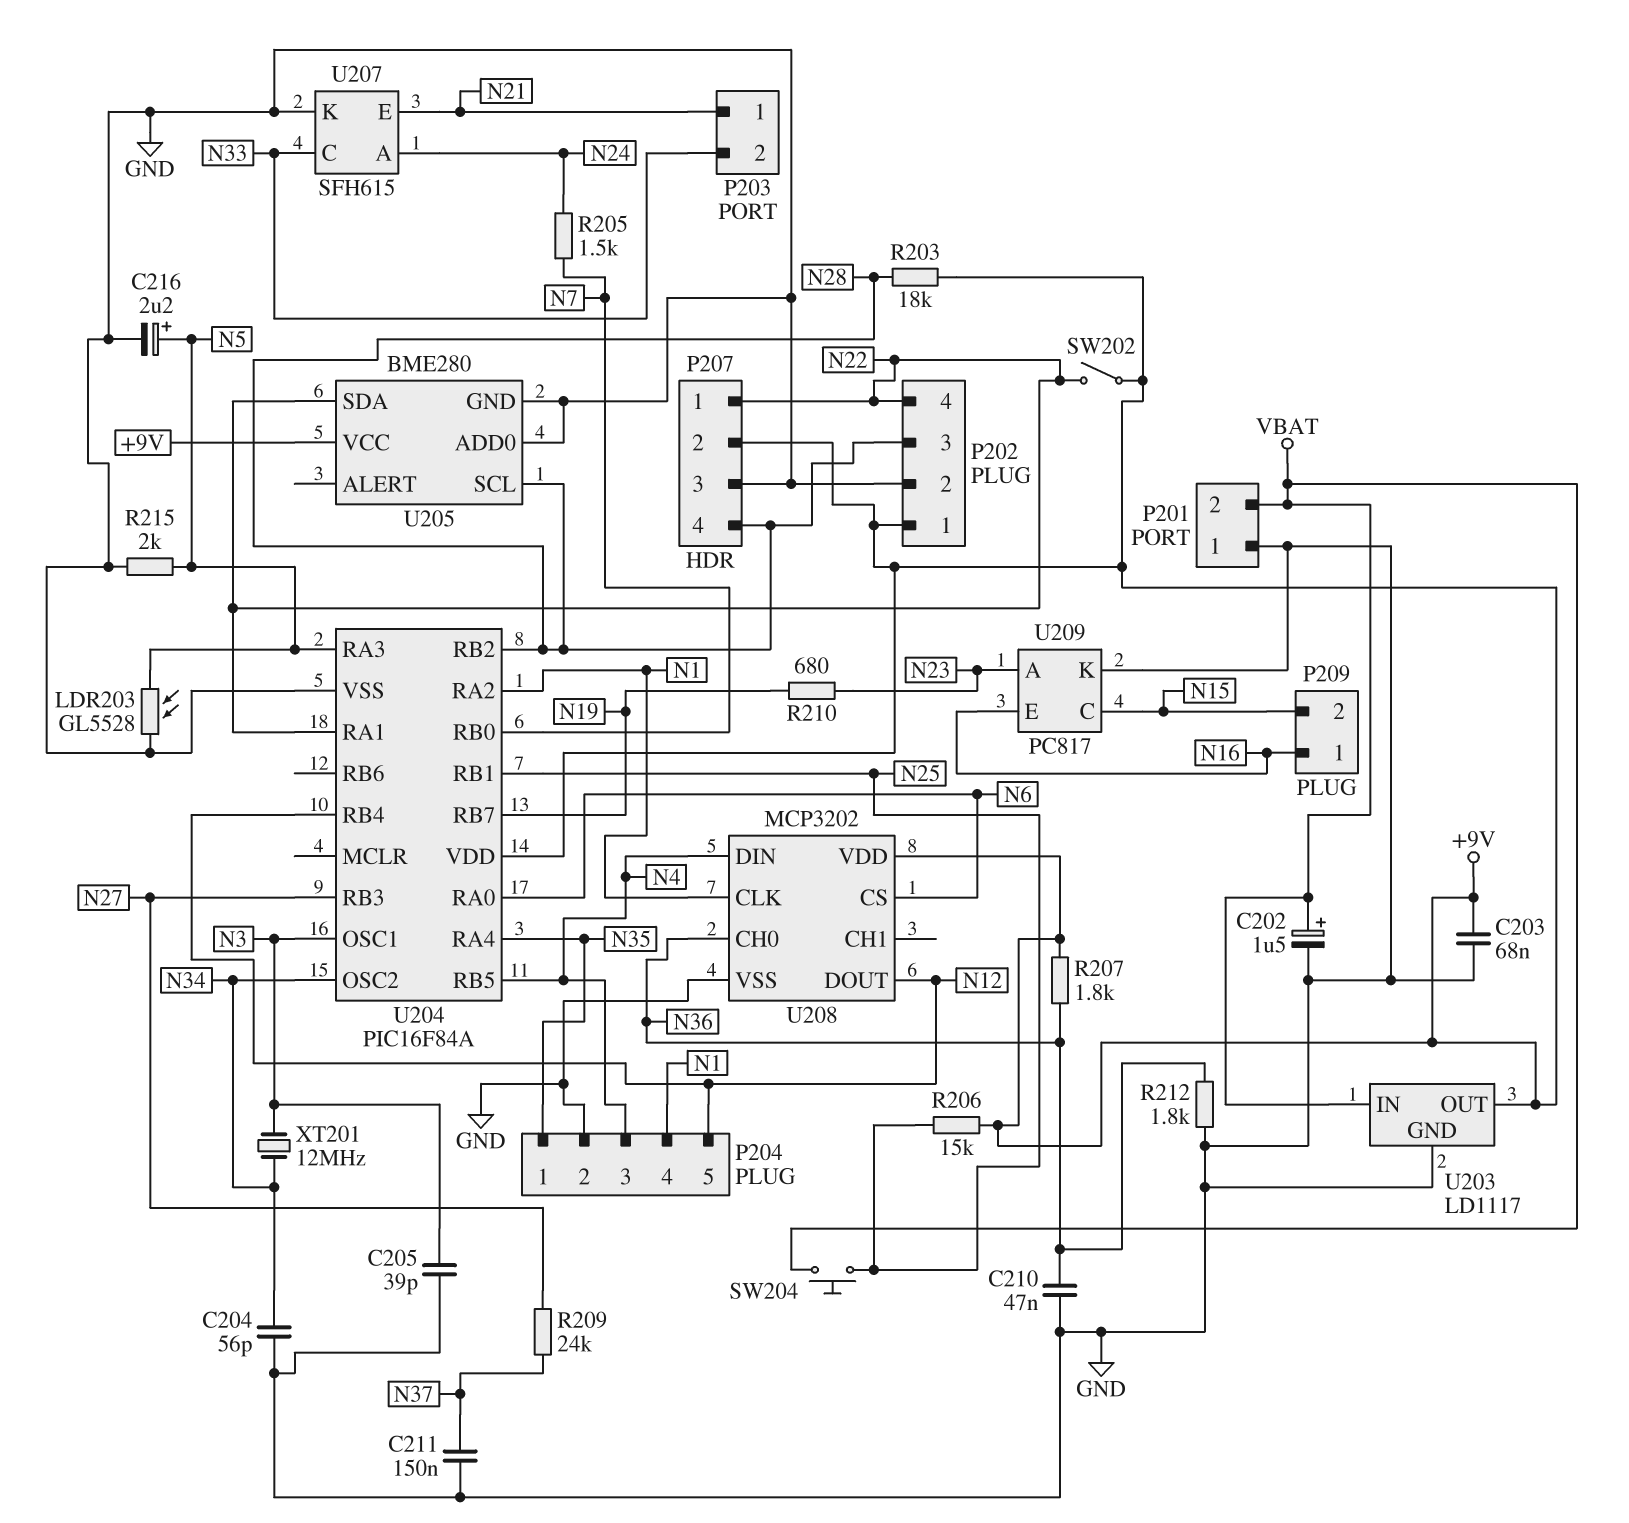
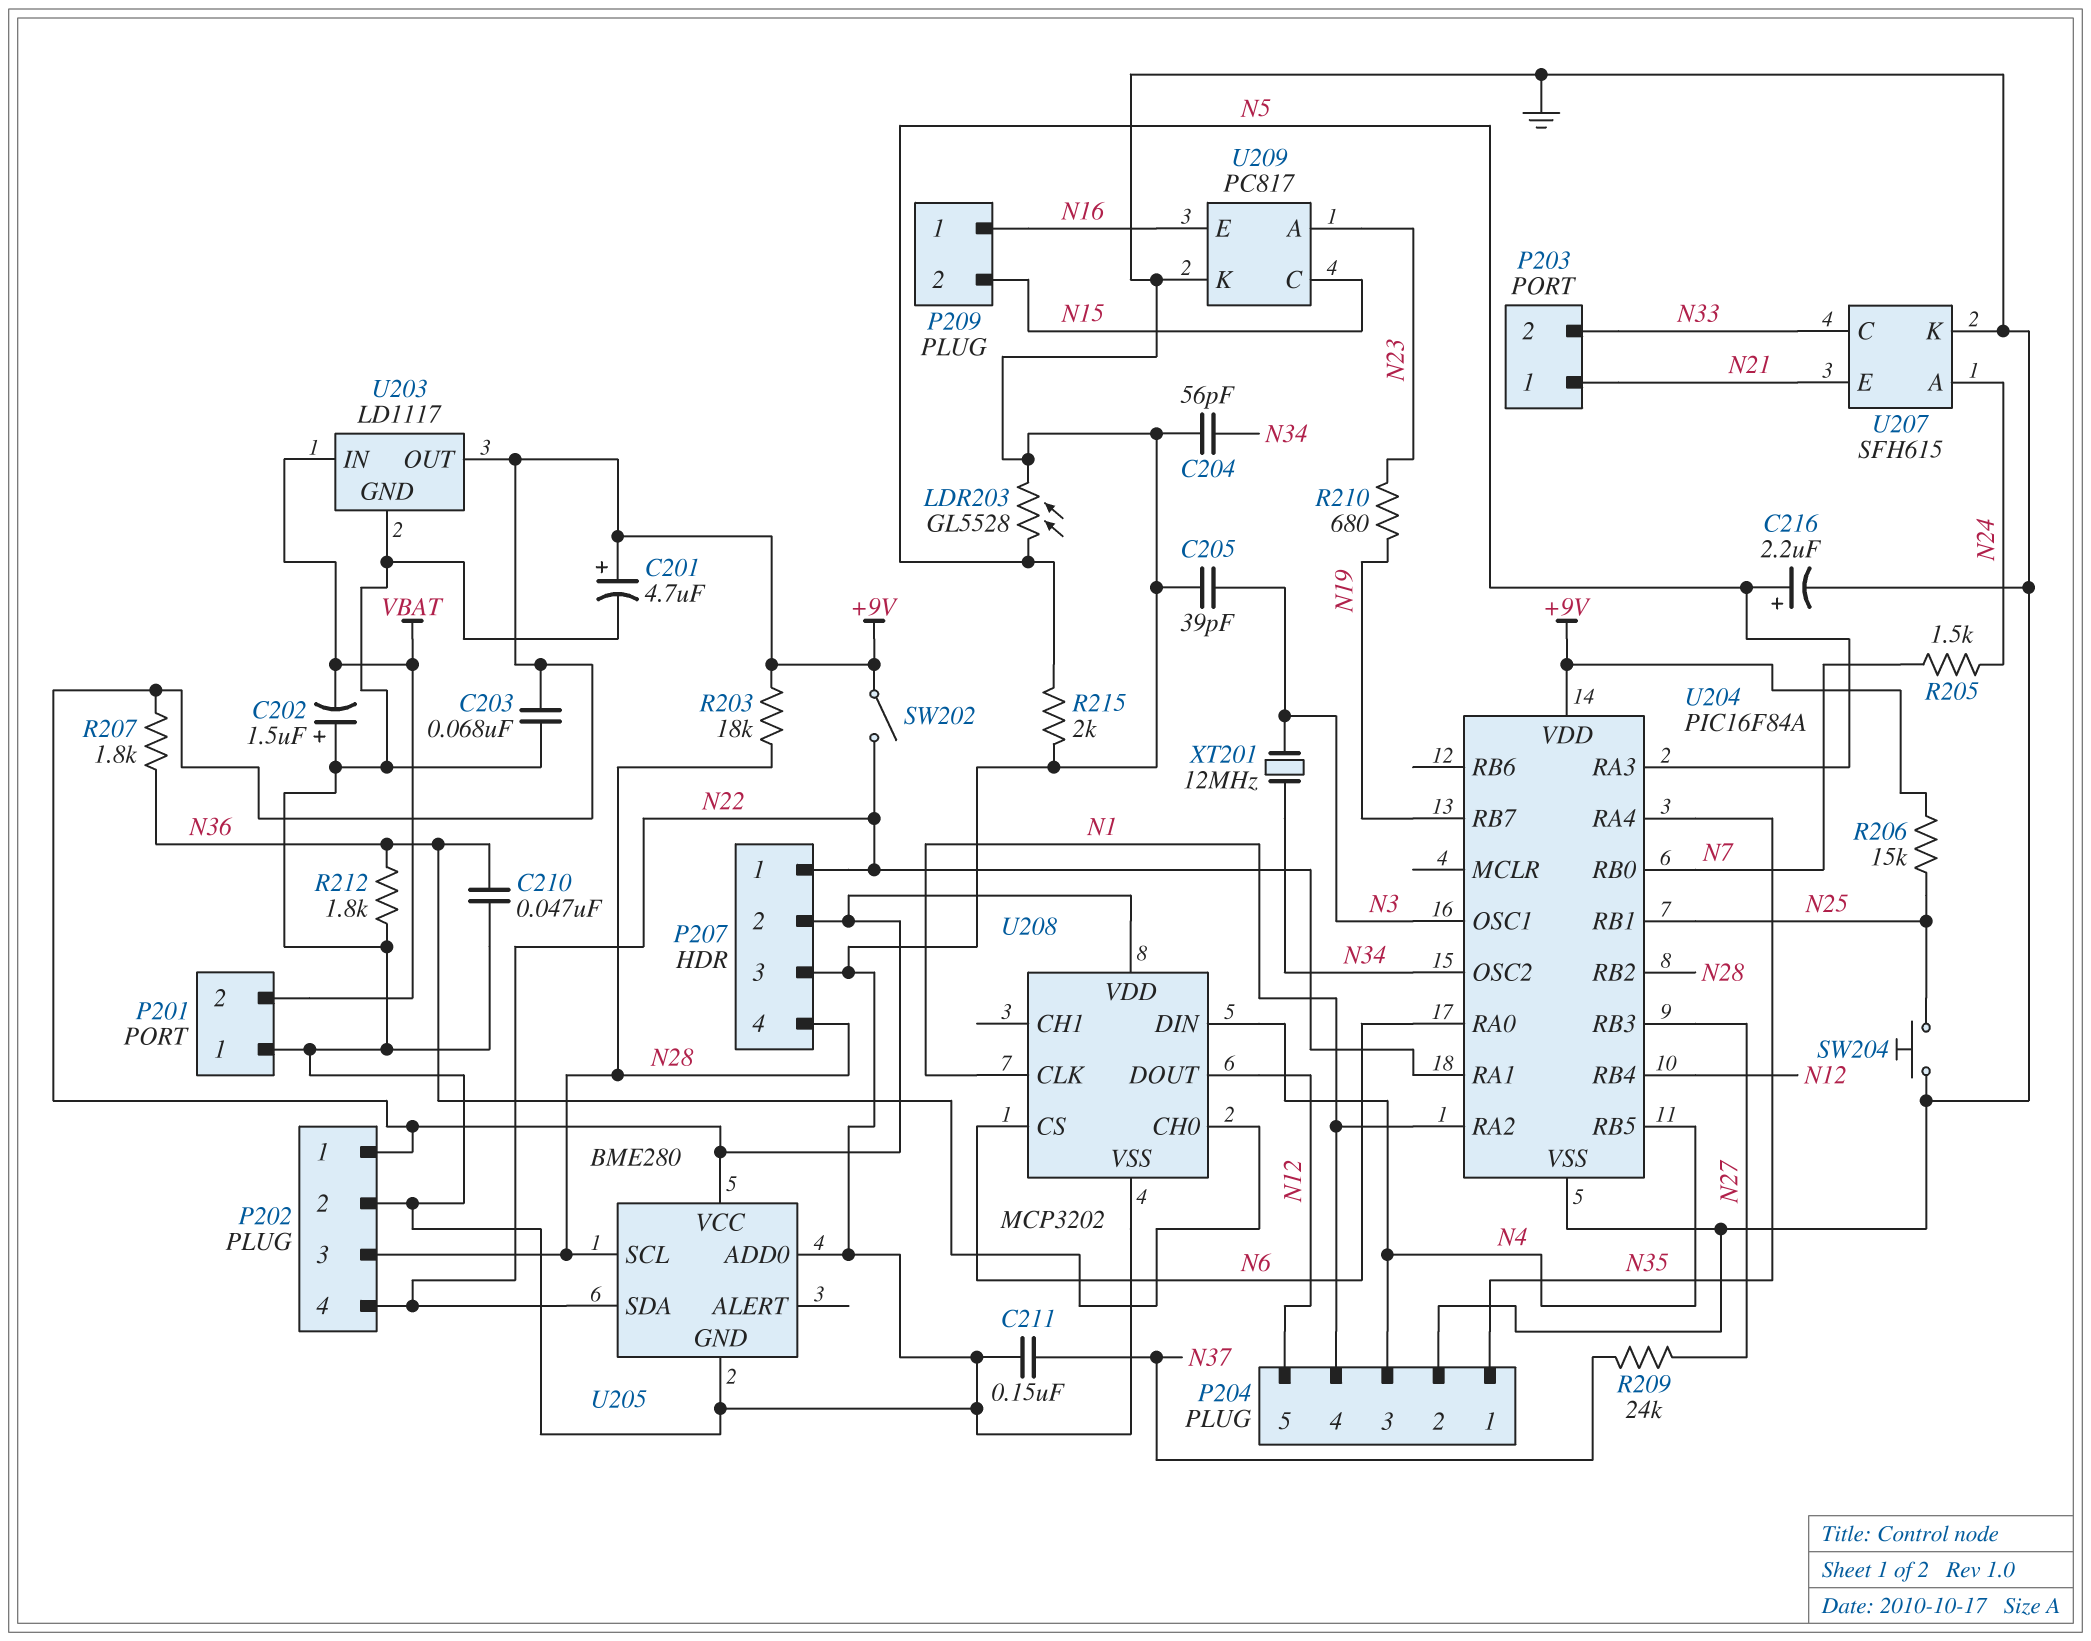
C201: none -> 4.7uF (plus +9V, minus GND)
C202: 1.5uF (plus VBAT, minus GND) -> 1.5uF (plus GND, minus VBAT)
SW204: button (N25, VBAT) -> button (GND, N25)

